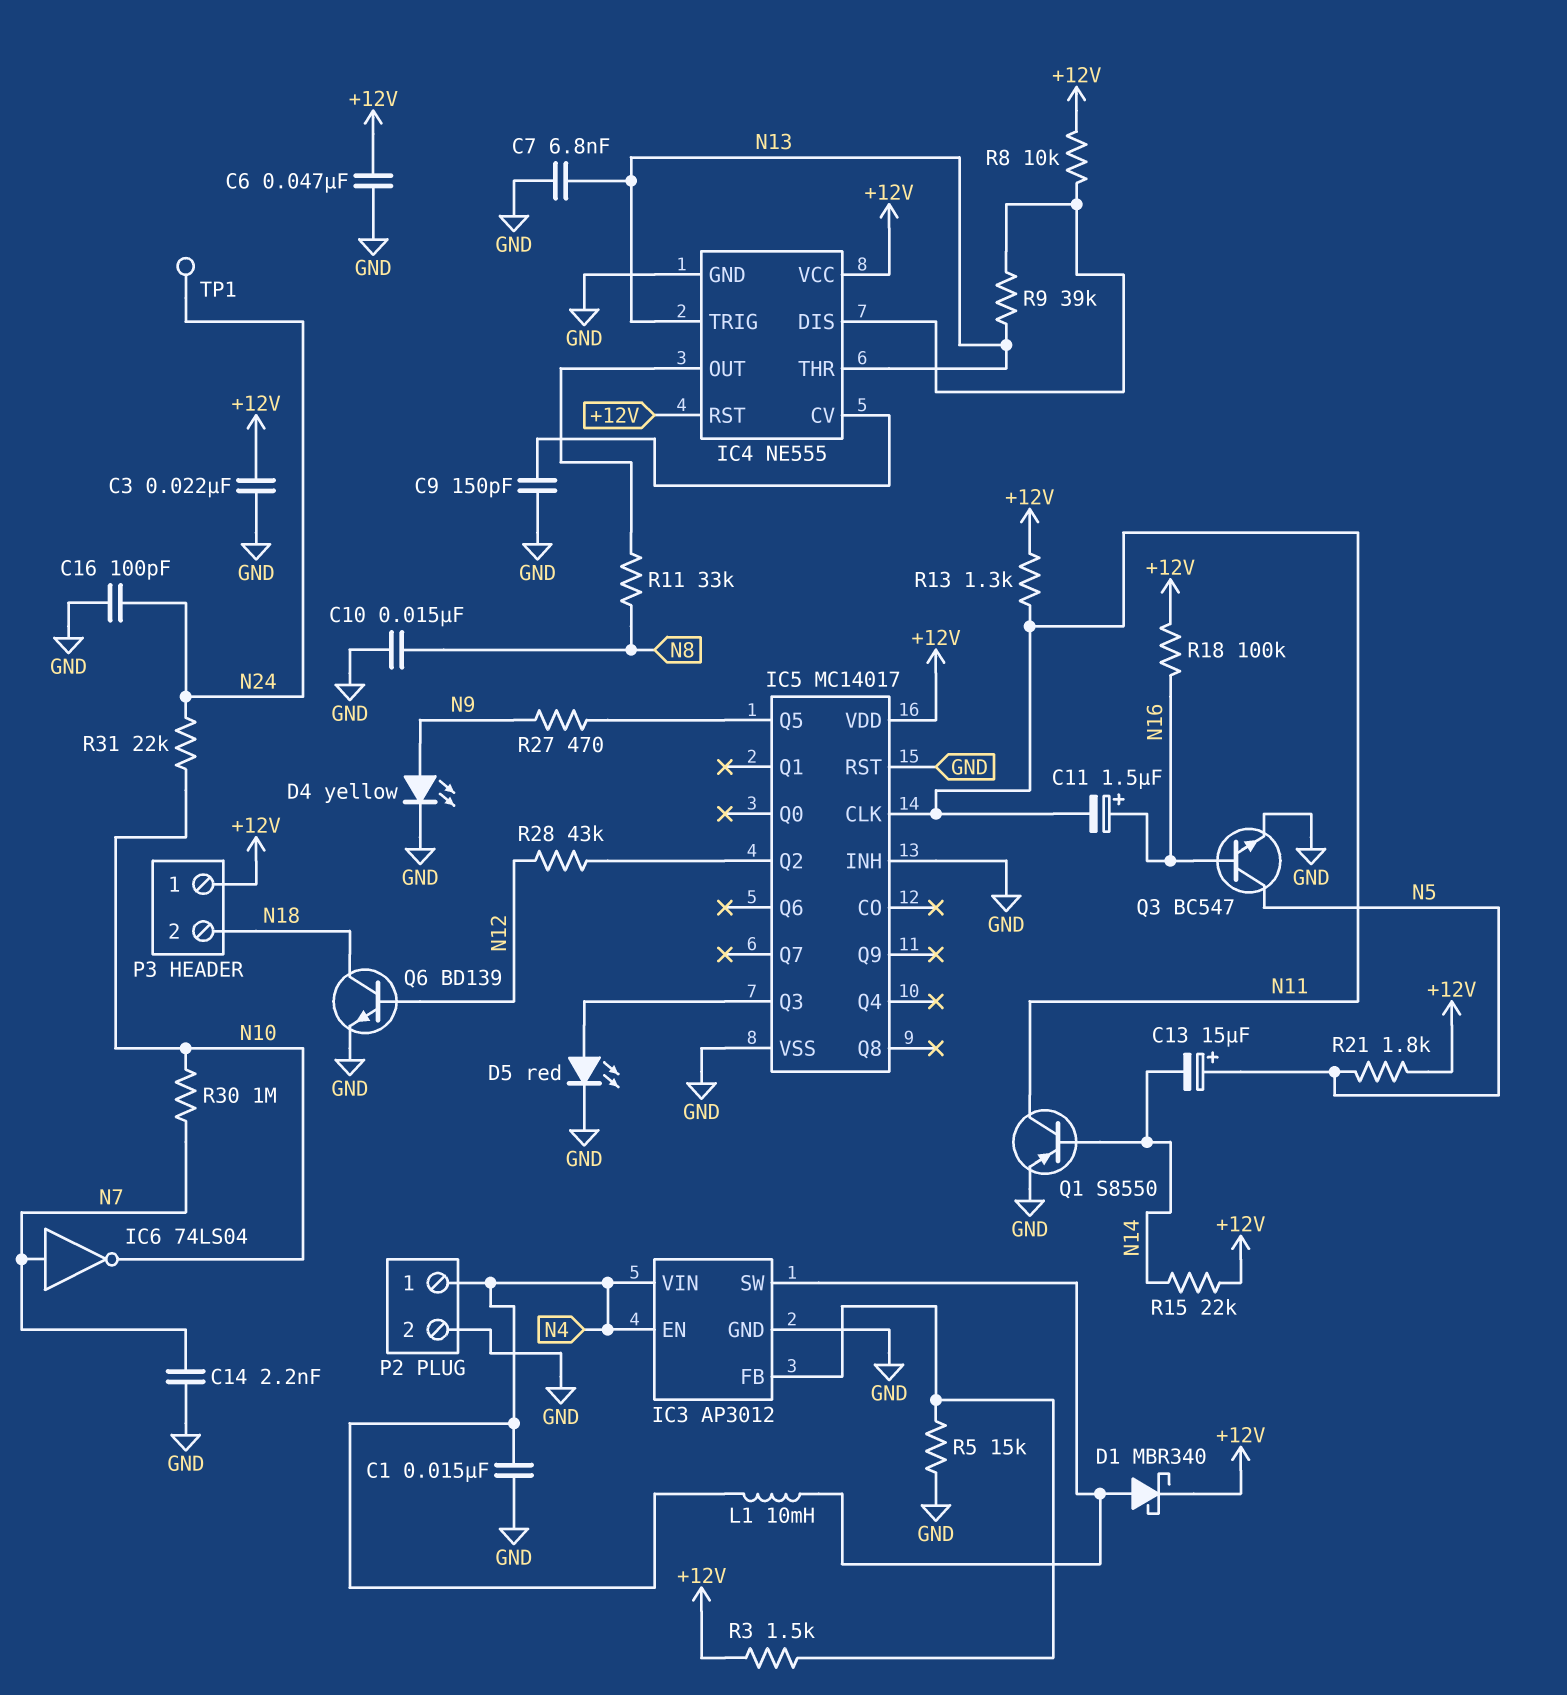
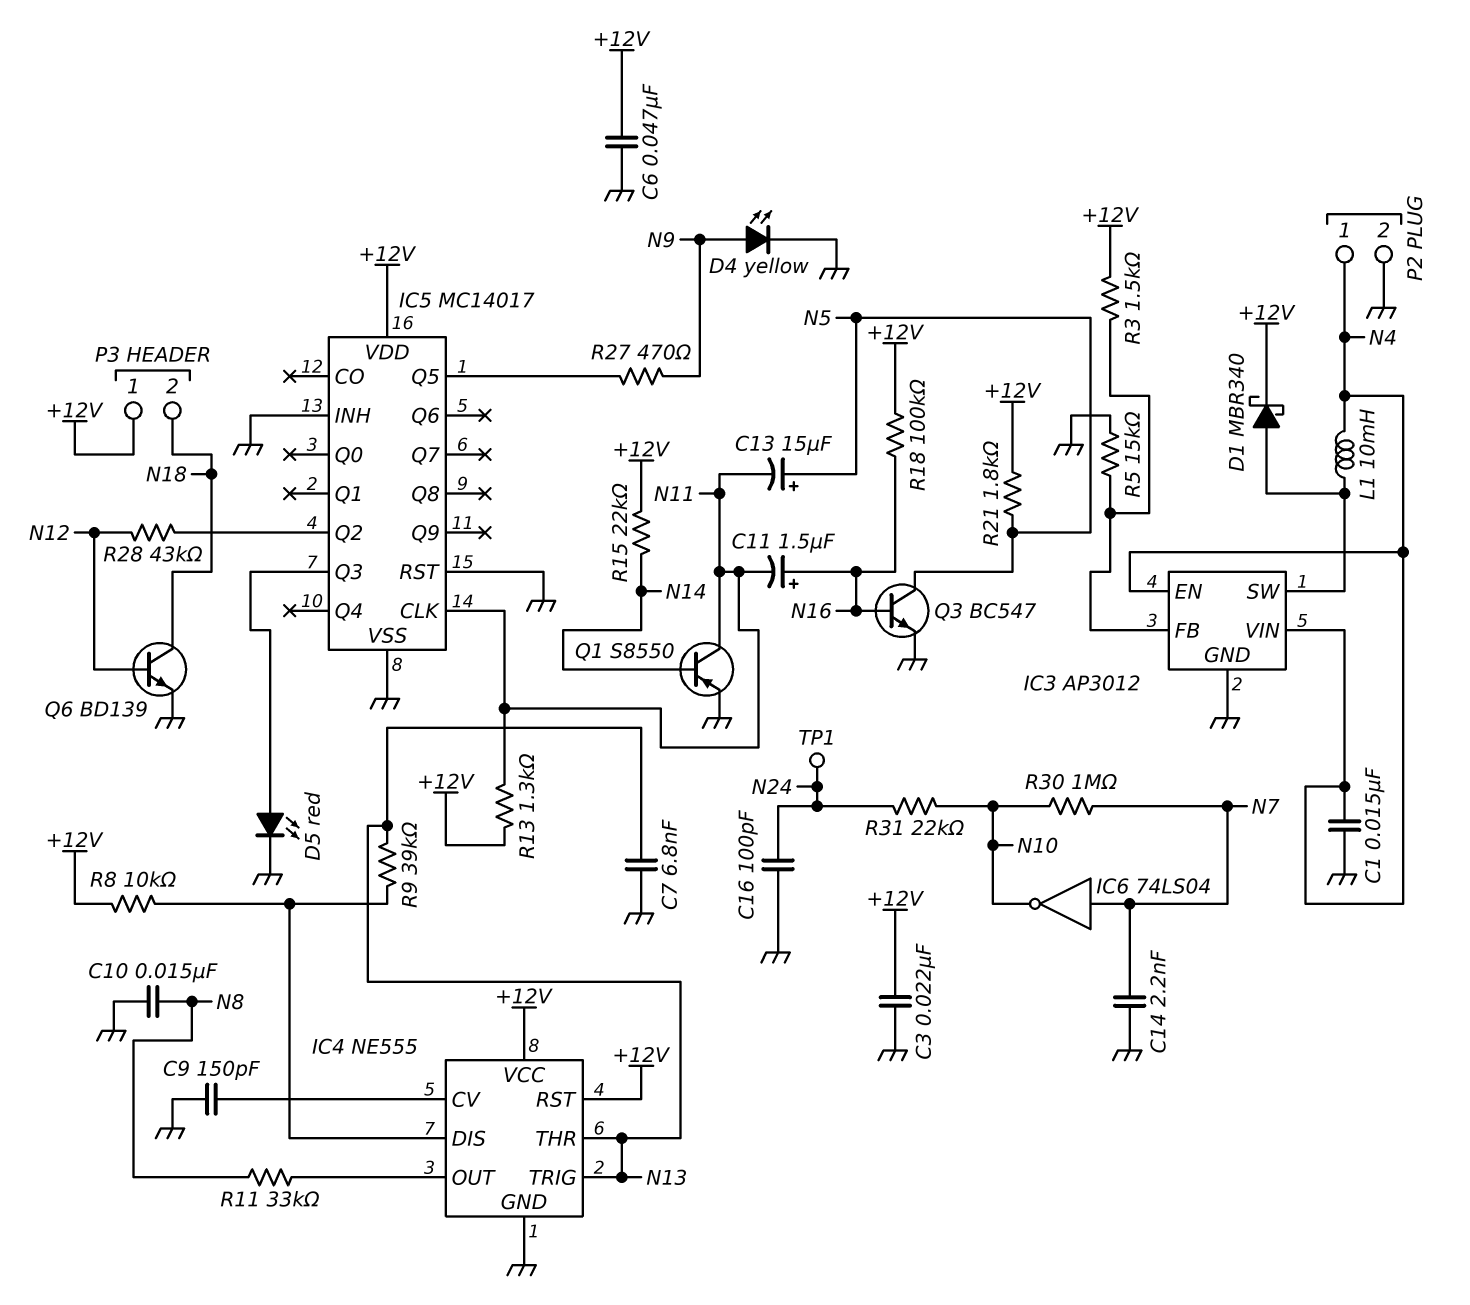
C13: 15uF (plus N5, minus N14) -> 15uF (plus N5, minus N11)

